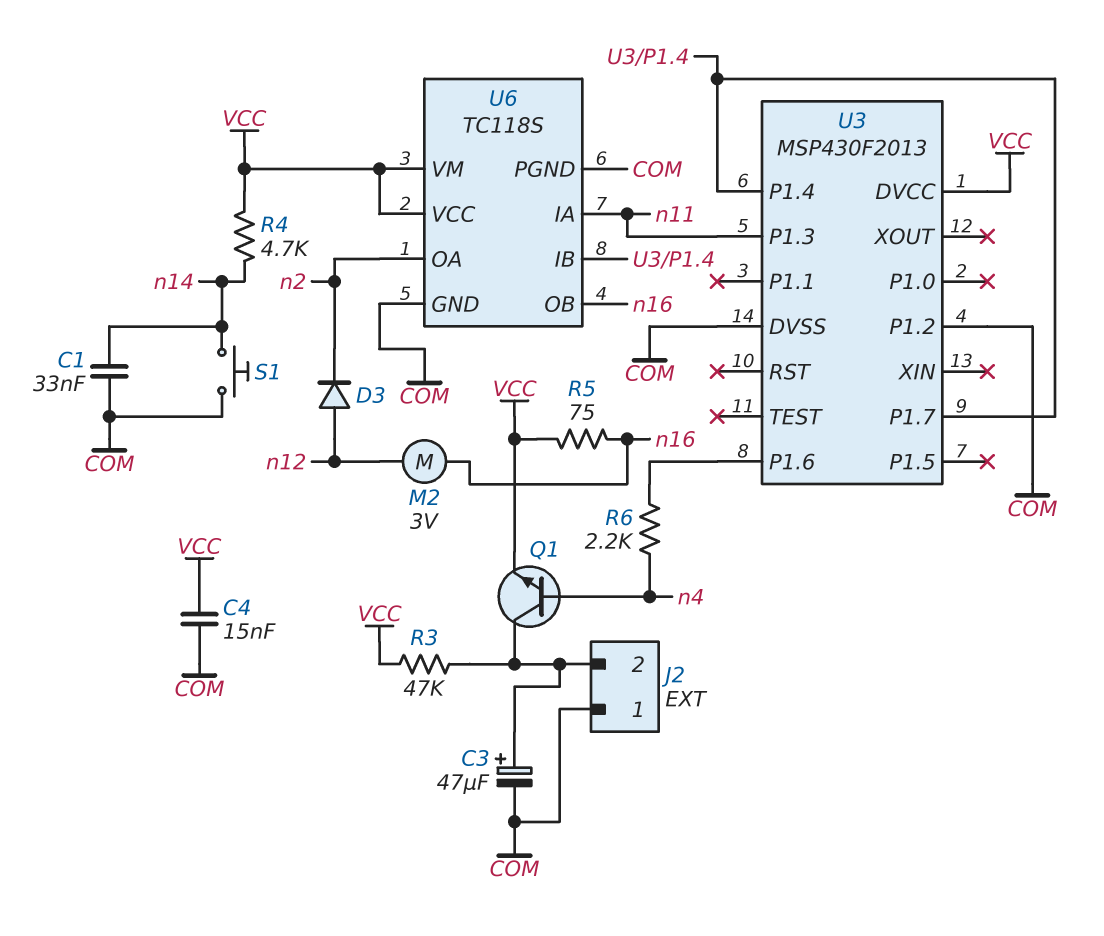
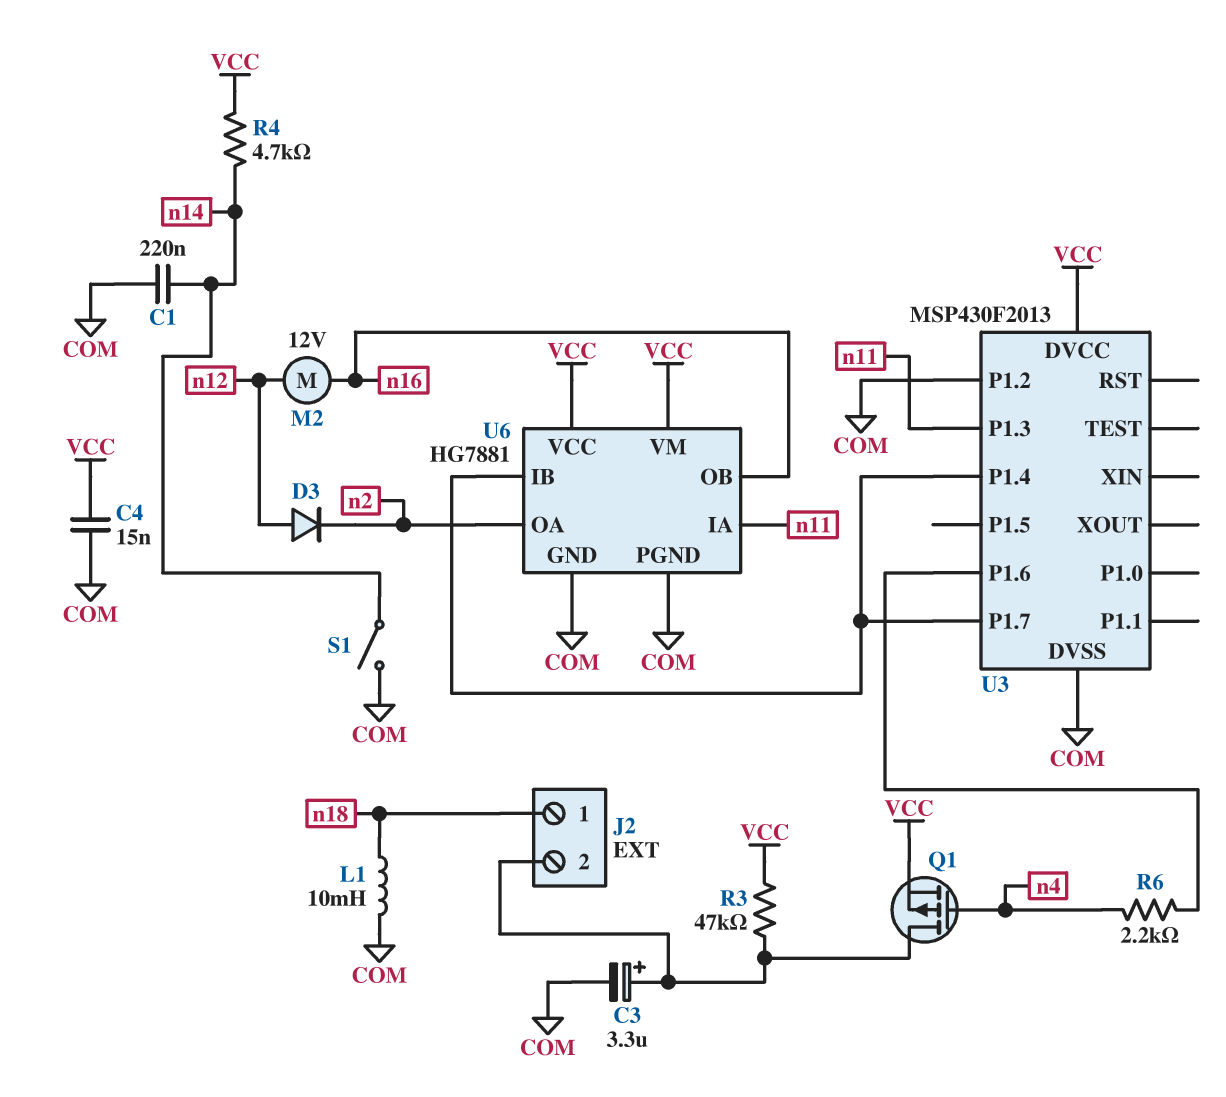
C1: 33nF (COM, n14) -> 220nF (COM, n14)
C3: 47uF (plus J2/2, minus COM) -> 3.3uF (plus J2/2, minus COM)
J2 pin 1: COM -> n18
L1: none -> 10mH (COM, n18)
M2: motor 3V (n12, n16) -> motor 12V (n12, n16)
Q1: NPN (B n4, C J2/2, E VCC) -> PMOS (G n4, D J2/2, S VCC)
R5: 75 (VCC, n16) -> none
S1: button (COM, n14) -> switch (COM, n14)
U6: TC118S -> HG7881

